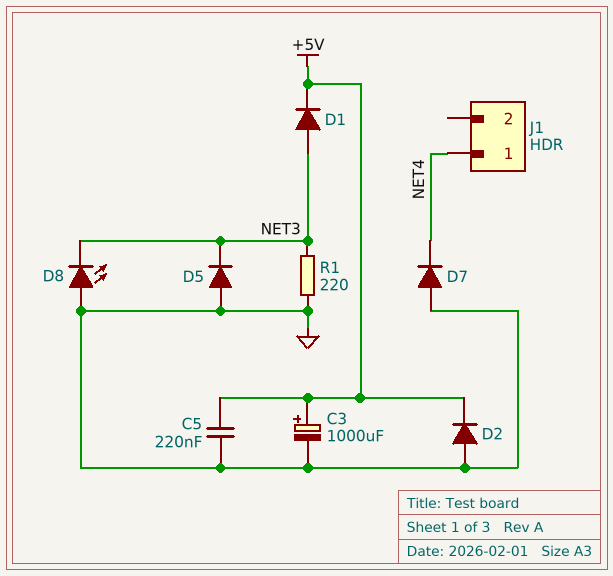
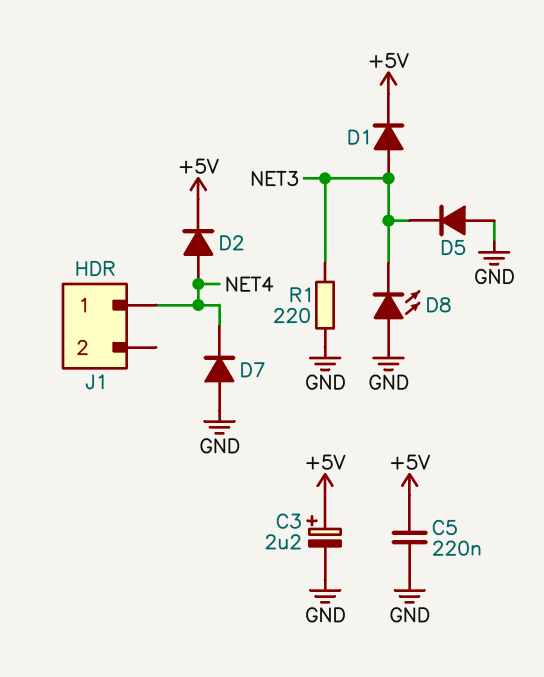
C3: 1000uF (plus +5V, minus GND) -> 2.2uF (plus +5V, minus GND)
D2: diode (A GND, K +5V) -> diode (A NET4, K +5V)

